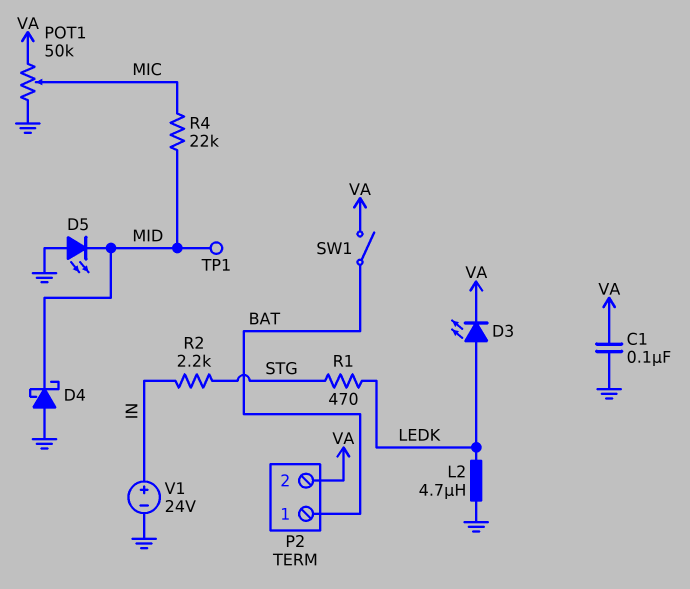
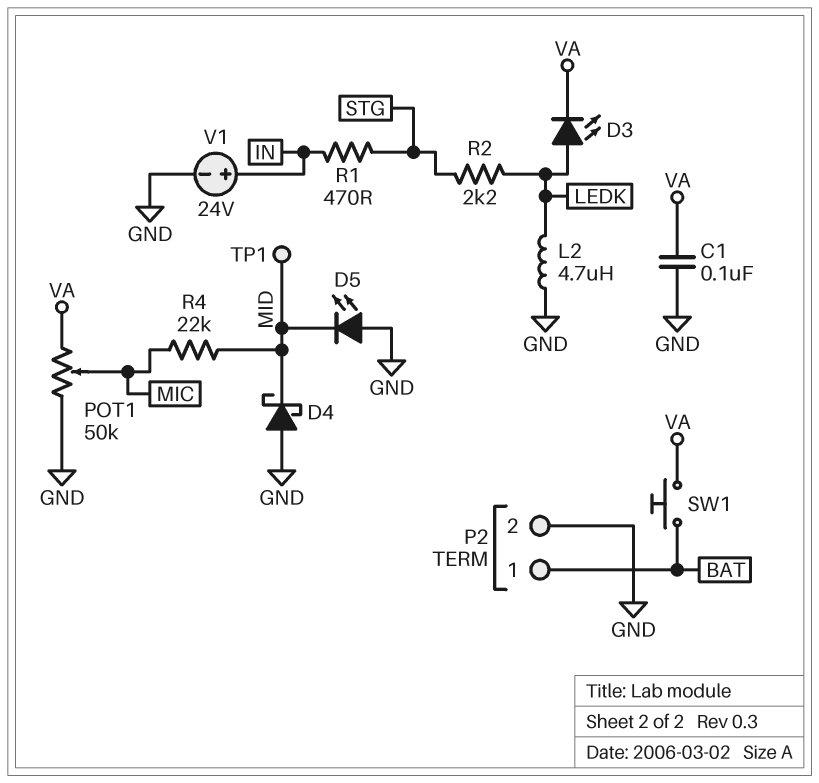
P2 pin 2: VA -> GND
R1: 470 (LEDK, STG) -> 470 (IN, STG)
R2: 2.2k (IN, STG) -> 2.2k (LEDK, STG)
SW1: switch (BAT, VA) -> button (BAT, VA)

